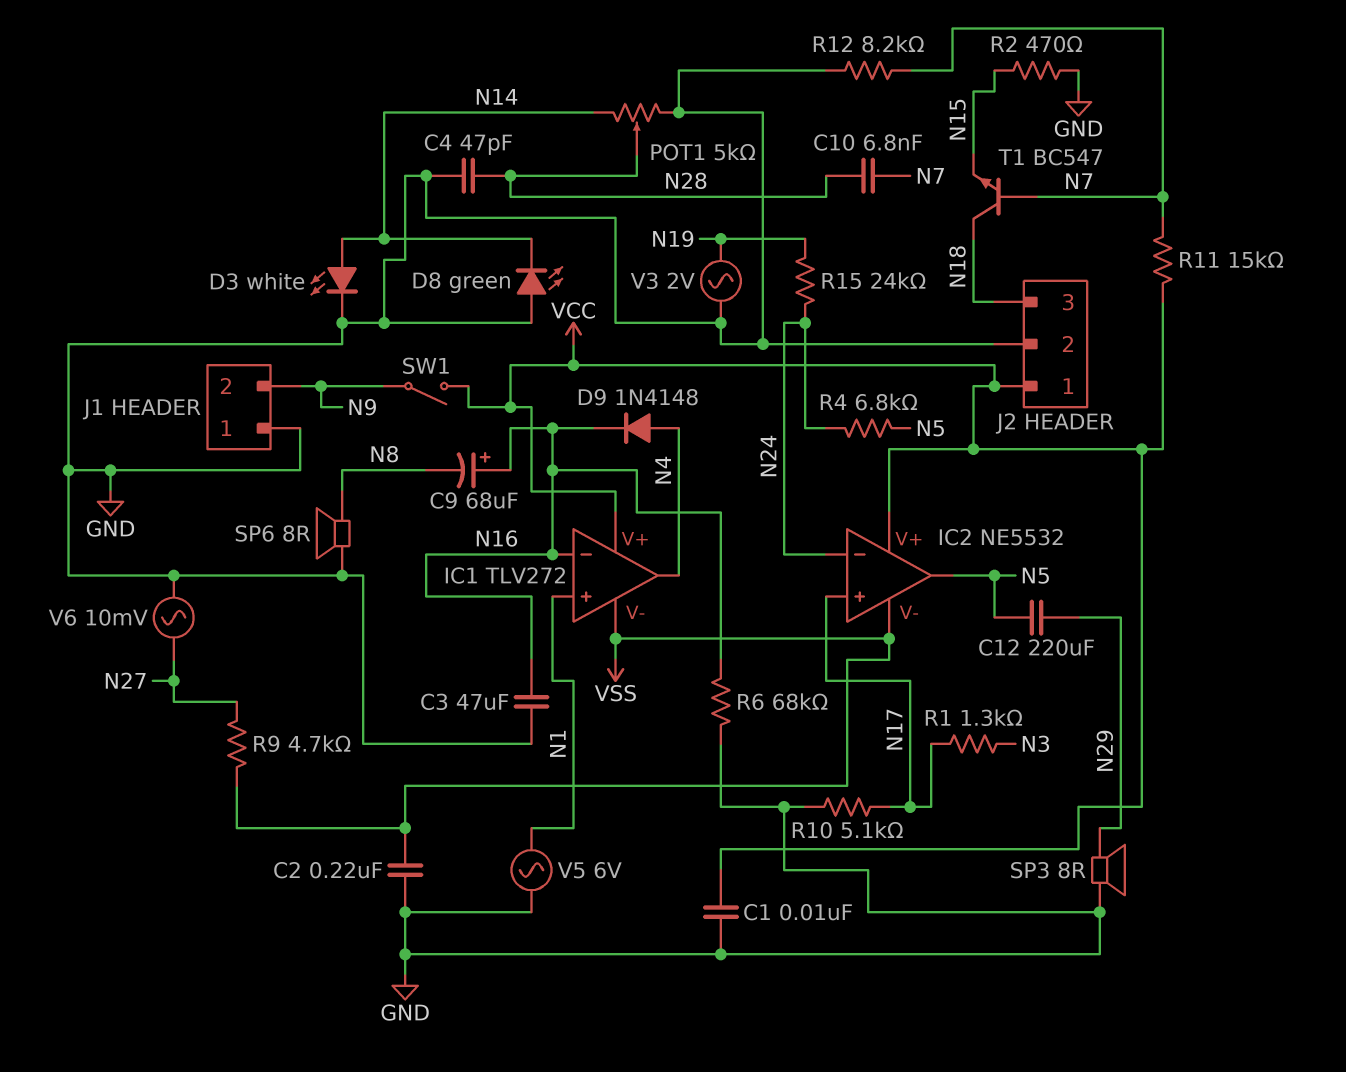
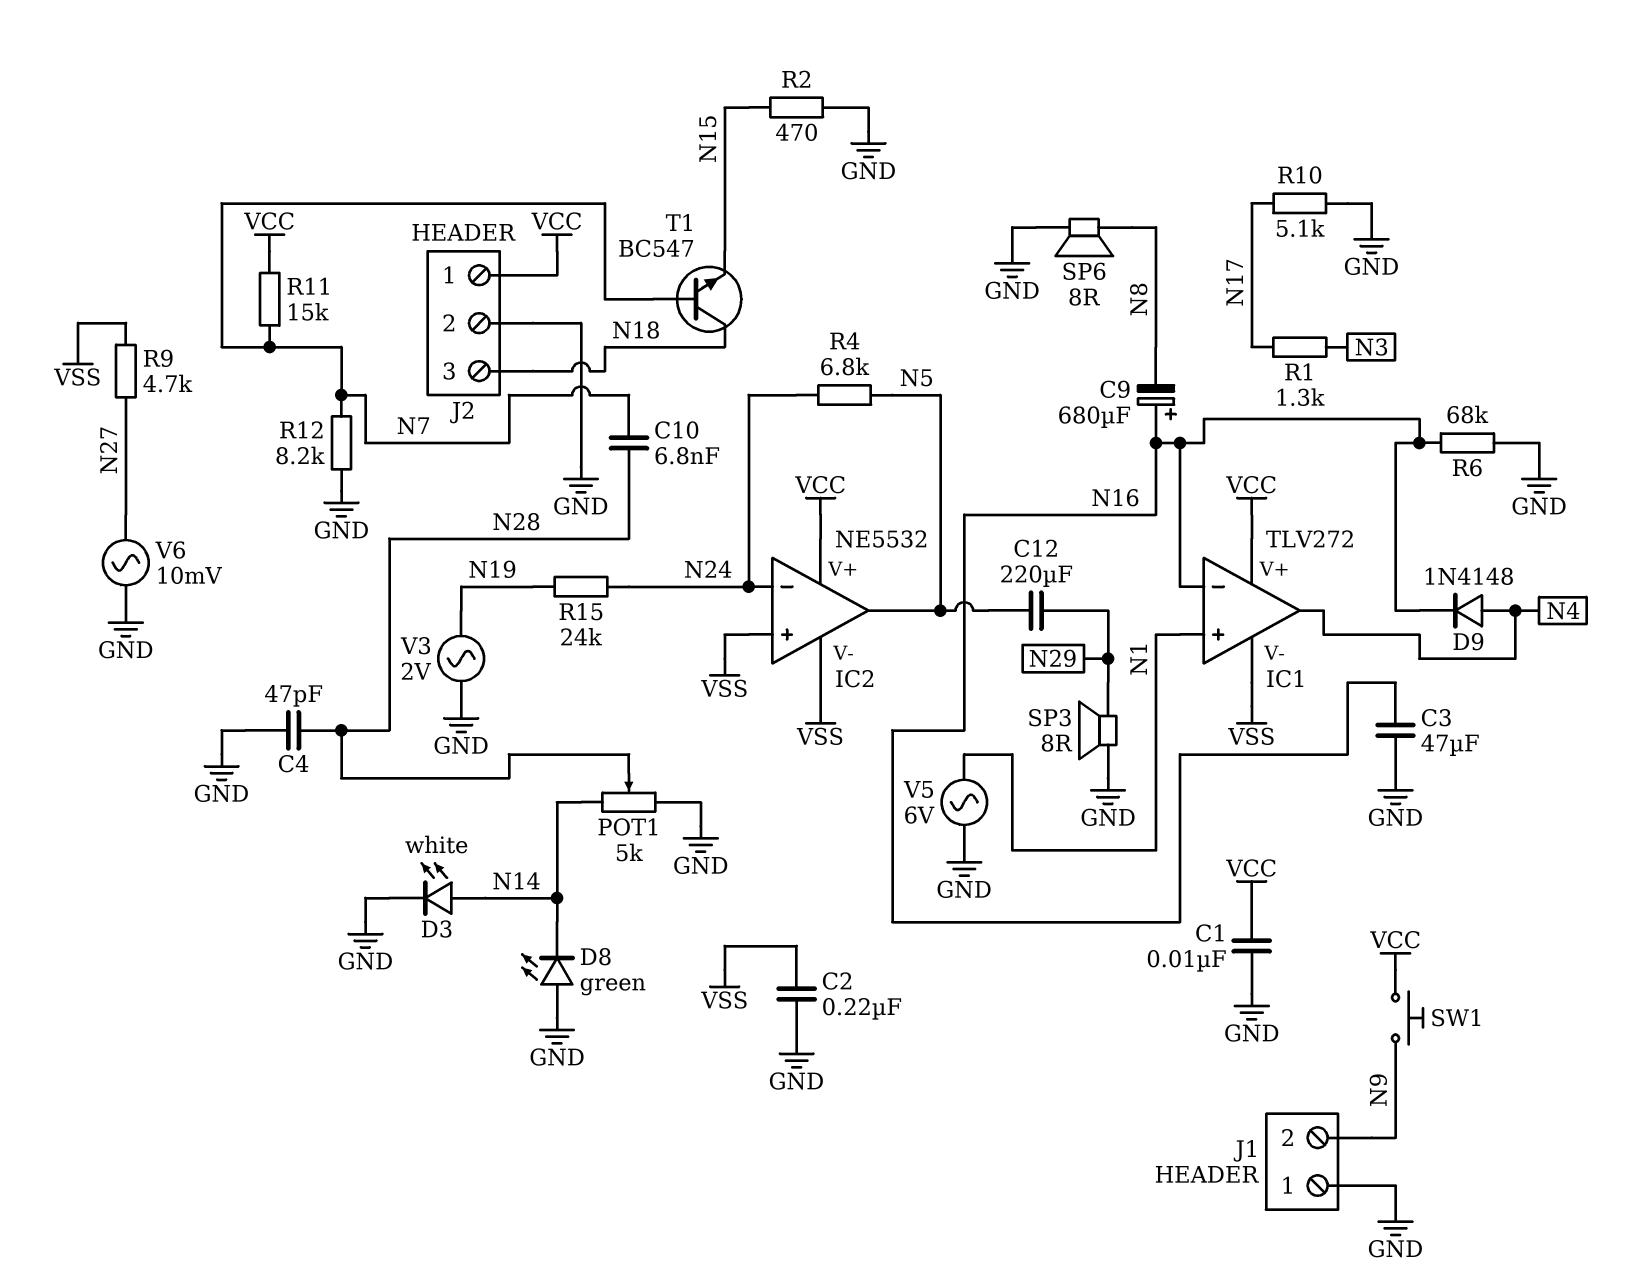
C9: 68uF (plus N16, minus N8) -> 680uF (plus N16, minus N8)
IC2 pin in+: N17 -> VSS
SW1: switch (N9, VCC) -> button (N9, VCC)

